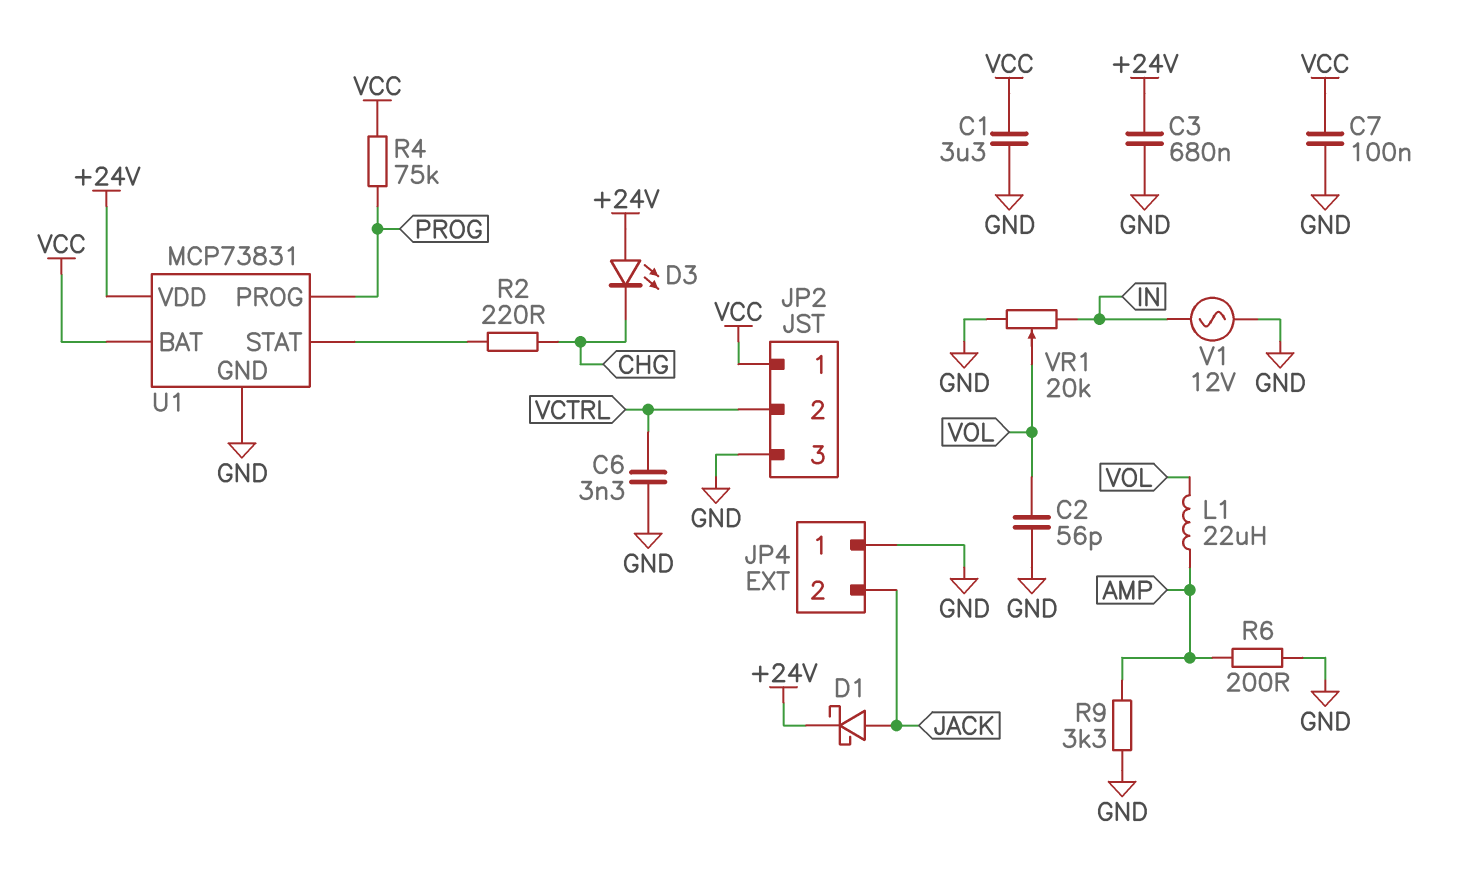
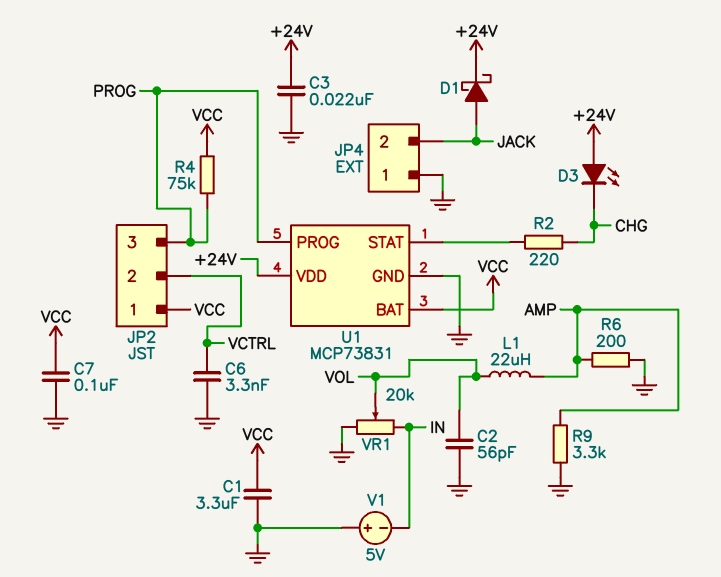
C3: 680nF (+24V, GND) -> 22nF (+24V, GND)
JP2 pin 3: GND -> PROG
V1: AC 12V (GND, IN) -> 5V (plus GND, minus IN)

